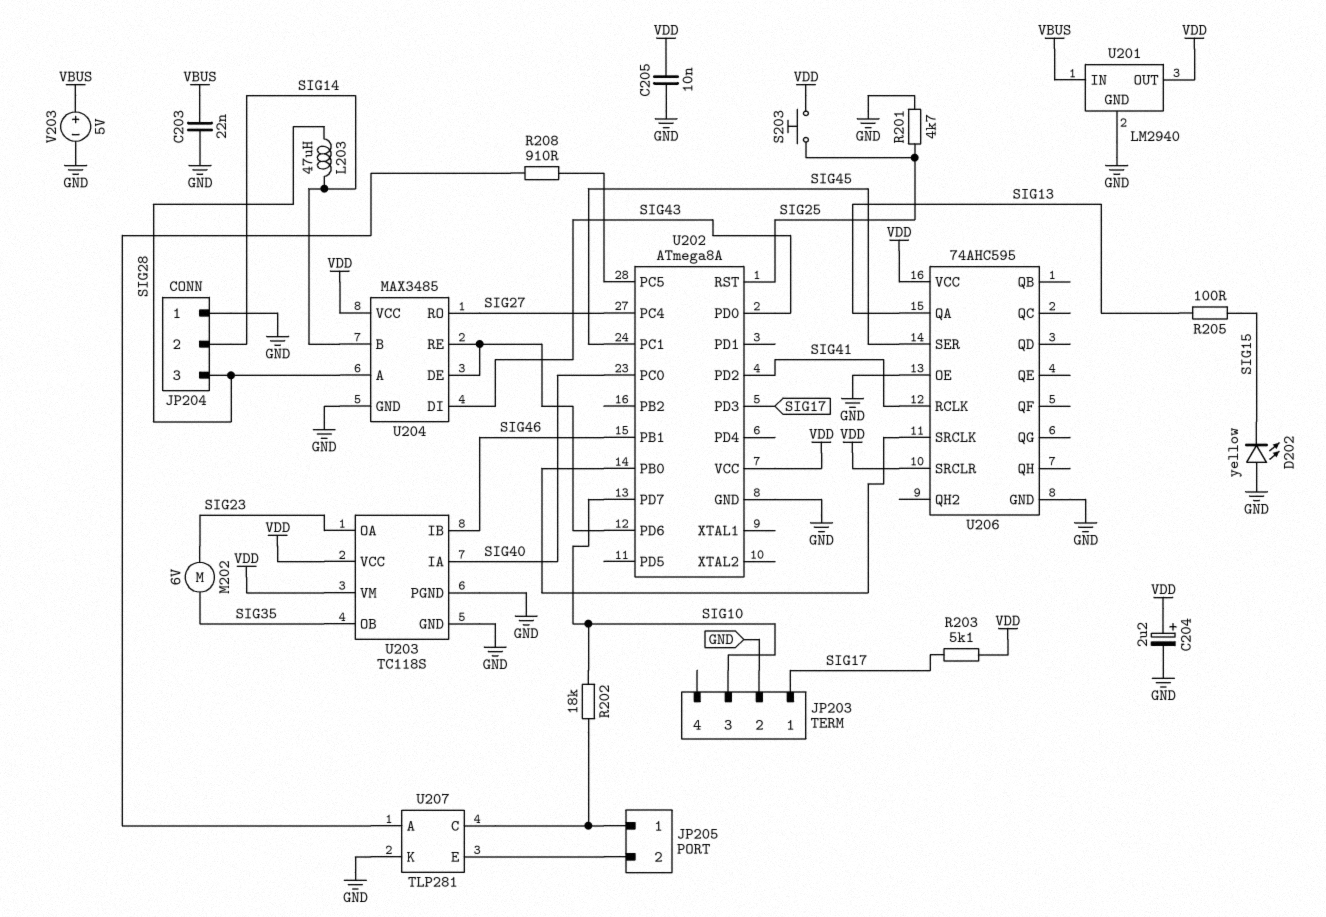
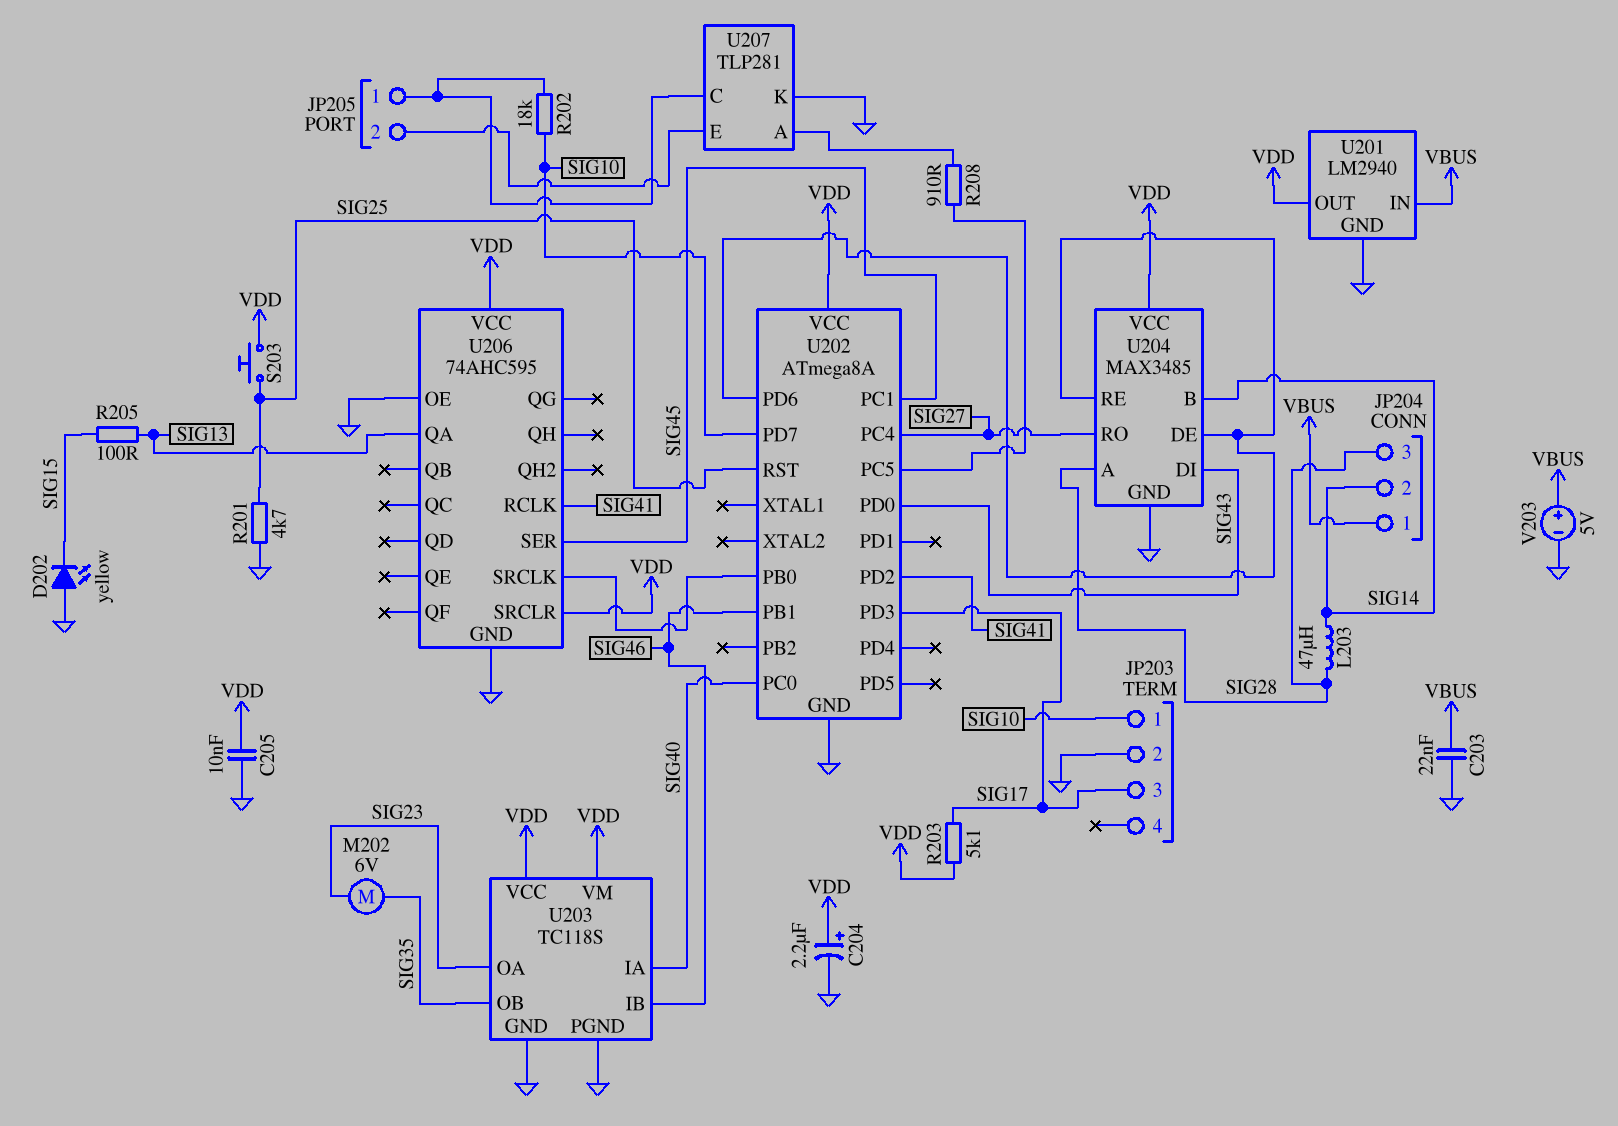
JP203 pin 1: SIG17 -> SIG10
JP203 pin 3: SIG10 -> SIG17
JP204 pin 1: GND -> VBUS

